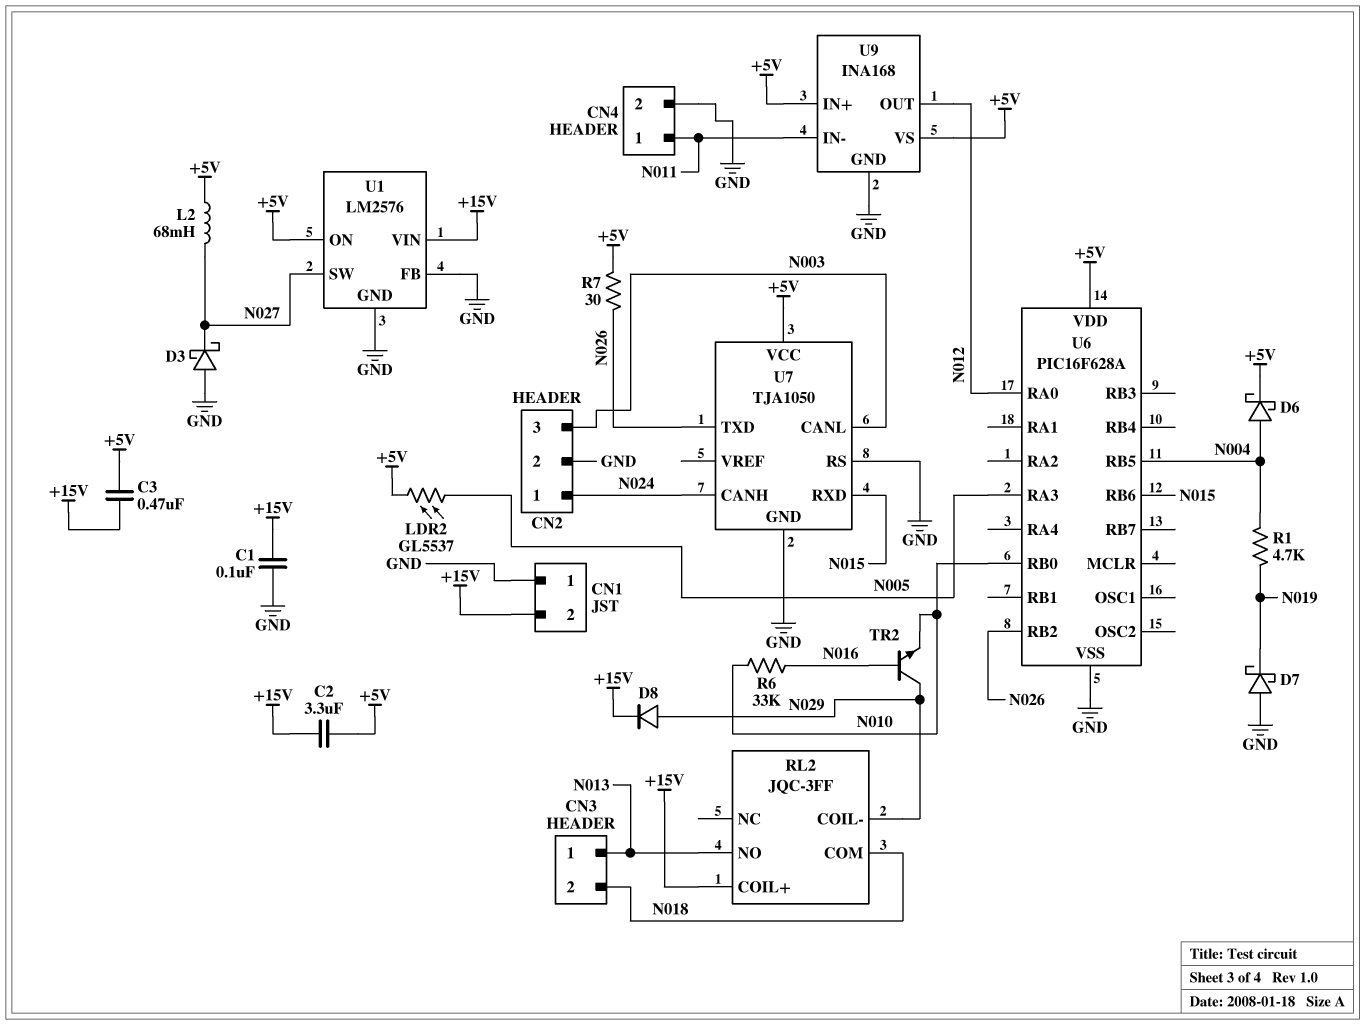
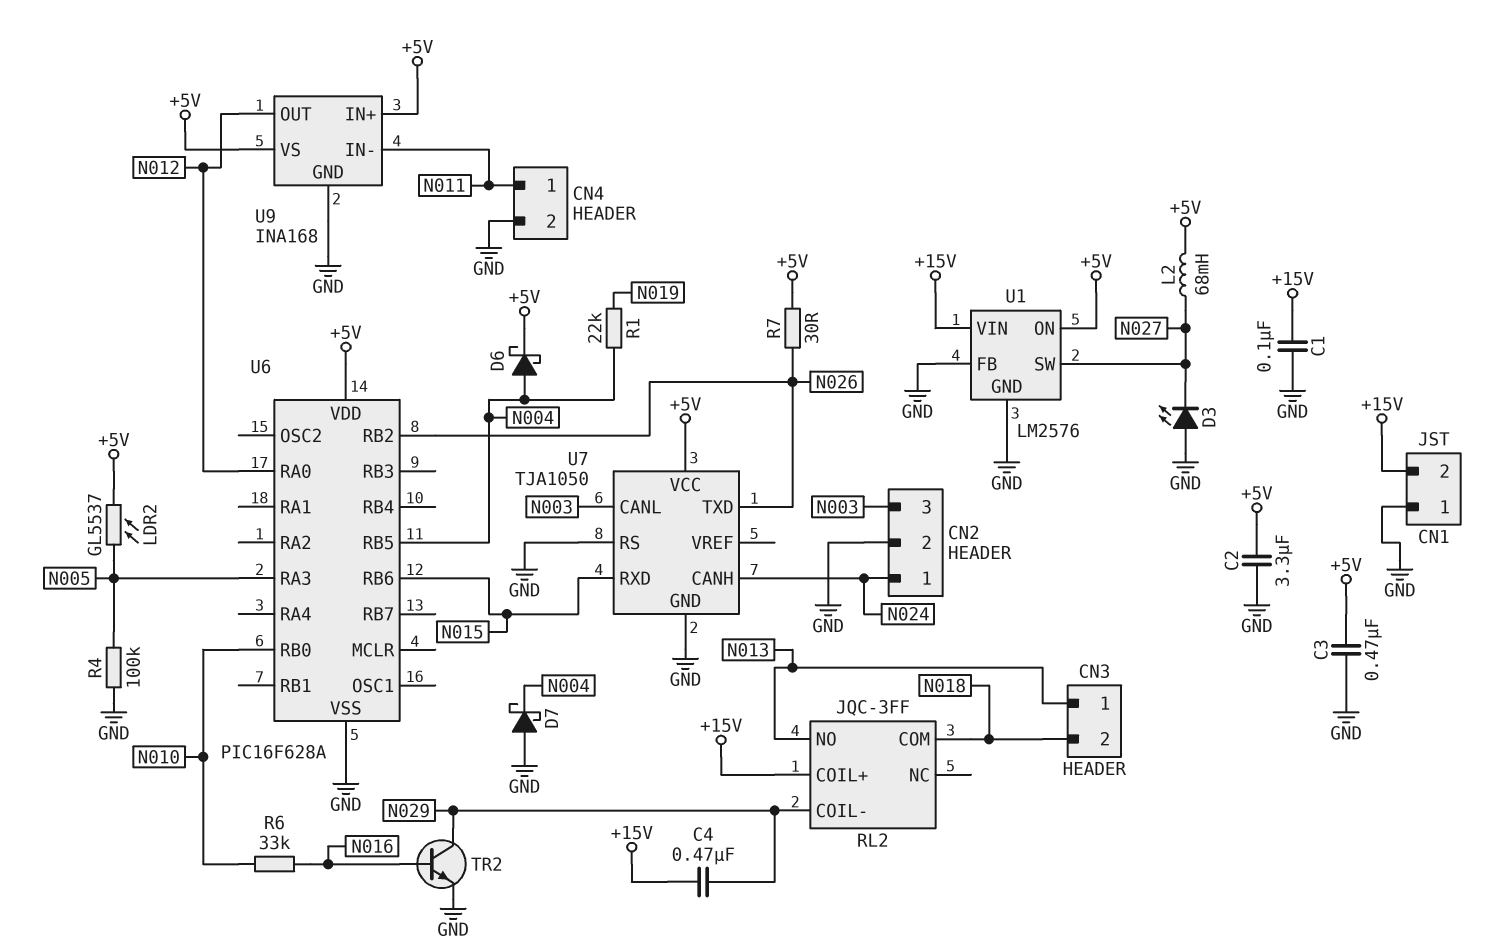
C2: 3.3uF (+5V, +15V) -> 3.3uF (+5V, GND)
C3: 470nF (+5V, +15V) -> 470nF (+5V, GND)
C4: none -> 470nF (+15V, N029)
D3: schottky (A GND, K N027) -> LED (A GND, K N027)
D7: schottky (A GND, K N019) -> schottky (A GND, K N004)
D8: diode (A N029, K +15V) -> none
R1: 4.7k (N004, N019) -> 22k (N004, N019)
R4: none -> 100k (GND, N005)
TR2: NPN (B N016, C N029, E N010) -> NPN (B N016, C N029, E GND)

